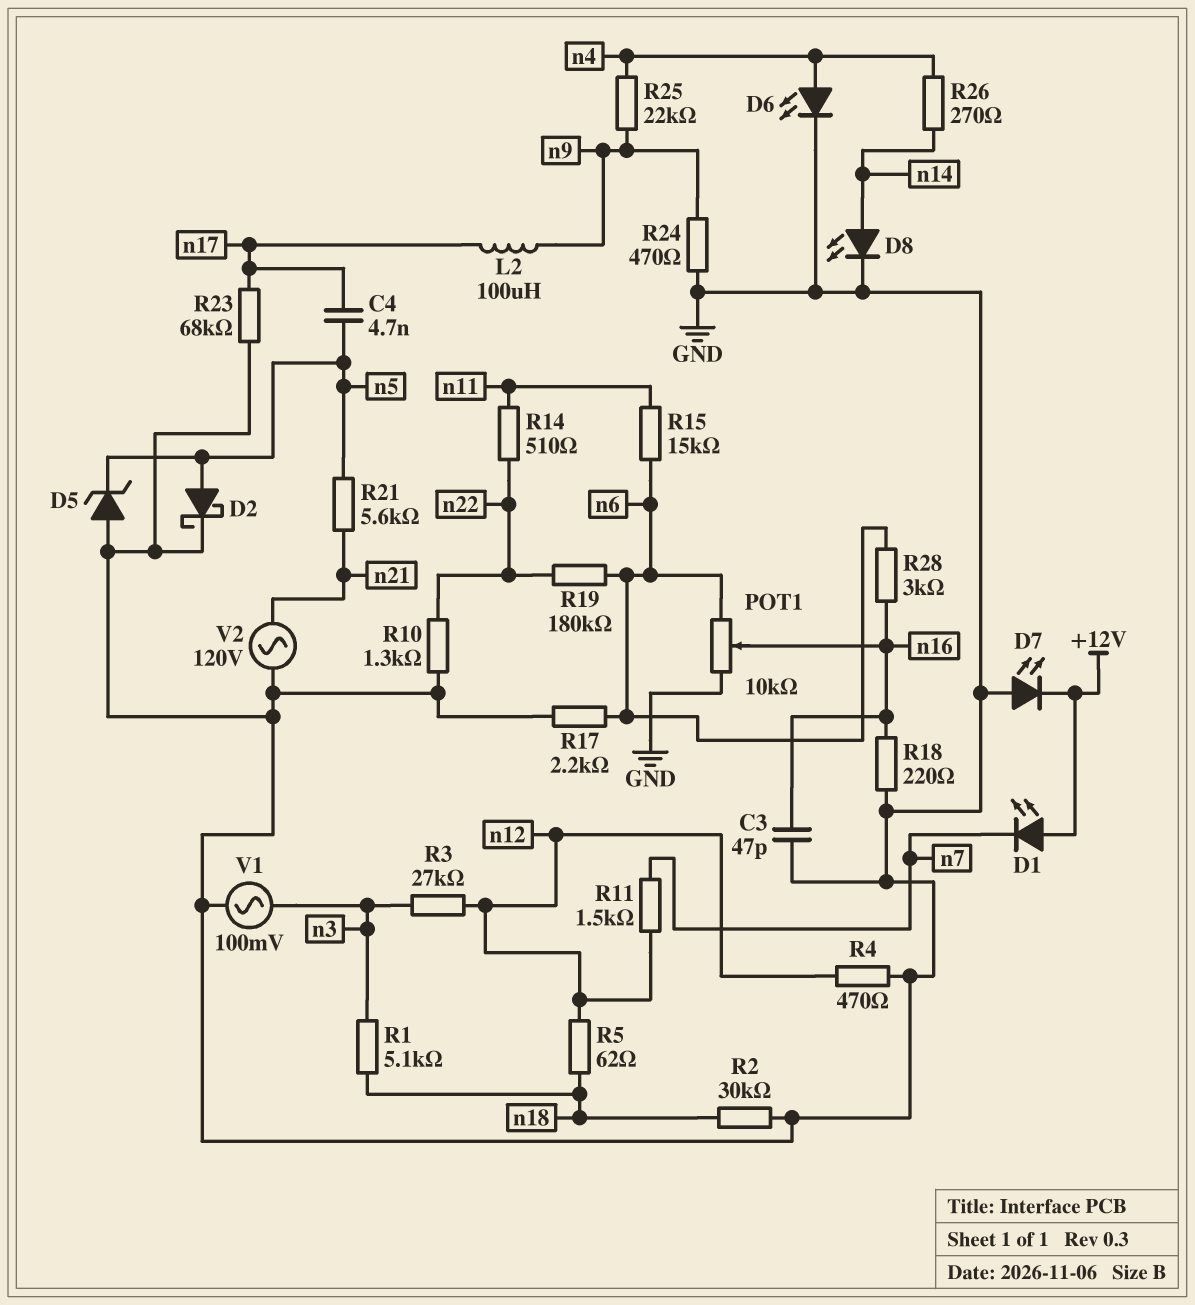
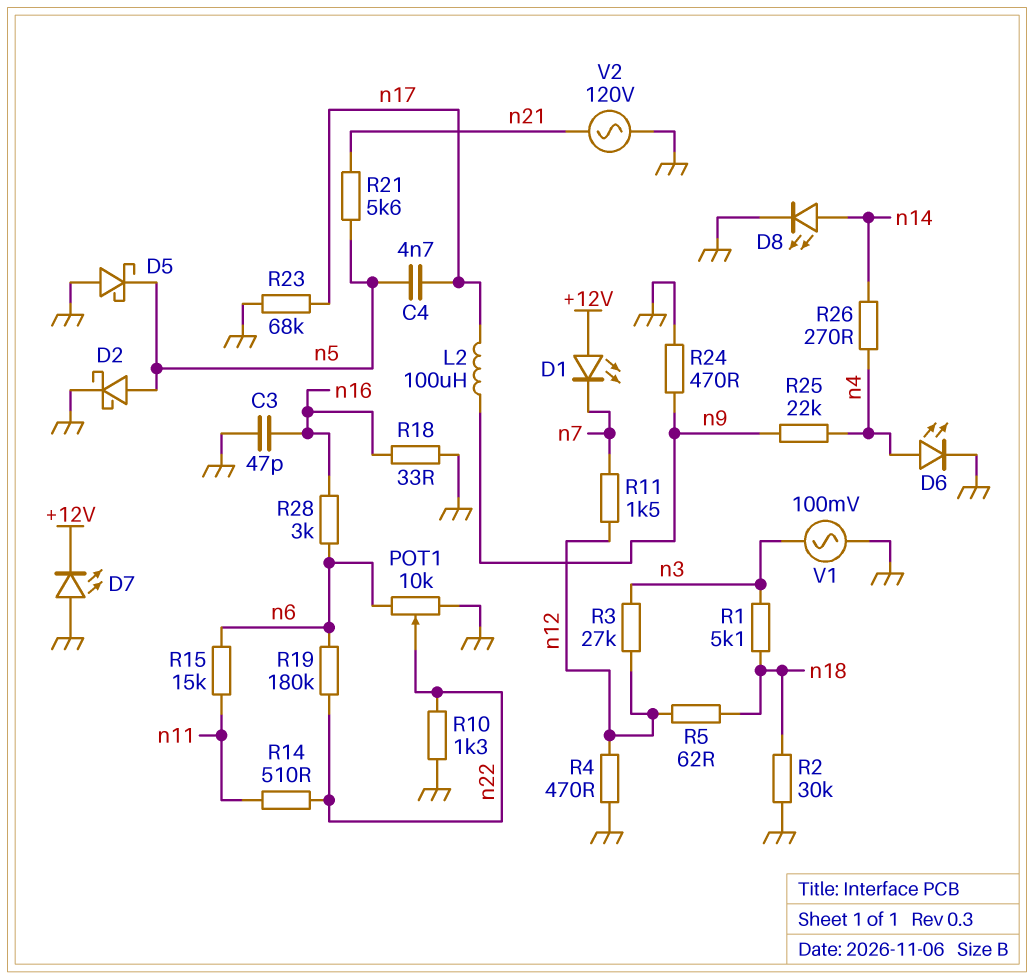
D5: zener (A GND, K n5) -> schottky (A GND, K n5)
POT1: 10k (GND, n6, wiper n16) -> 10k (GND, n6, wiper n22)
R17: 2.2k (GND, n6) -> none
R18: 220 (GND, n16) -> 33 (GND, n16)

